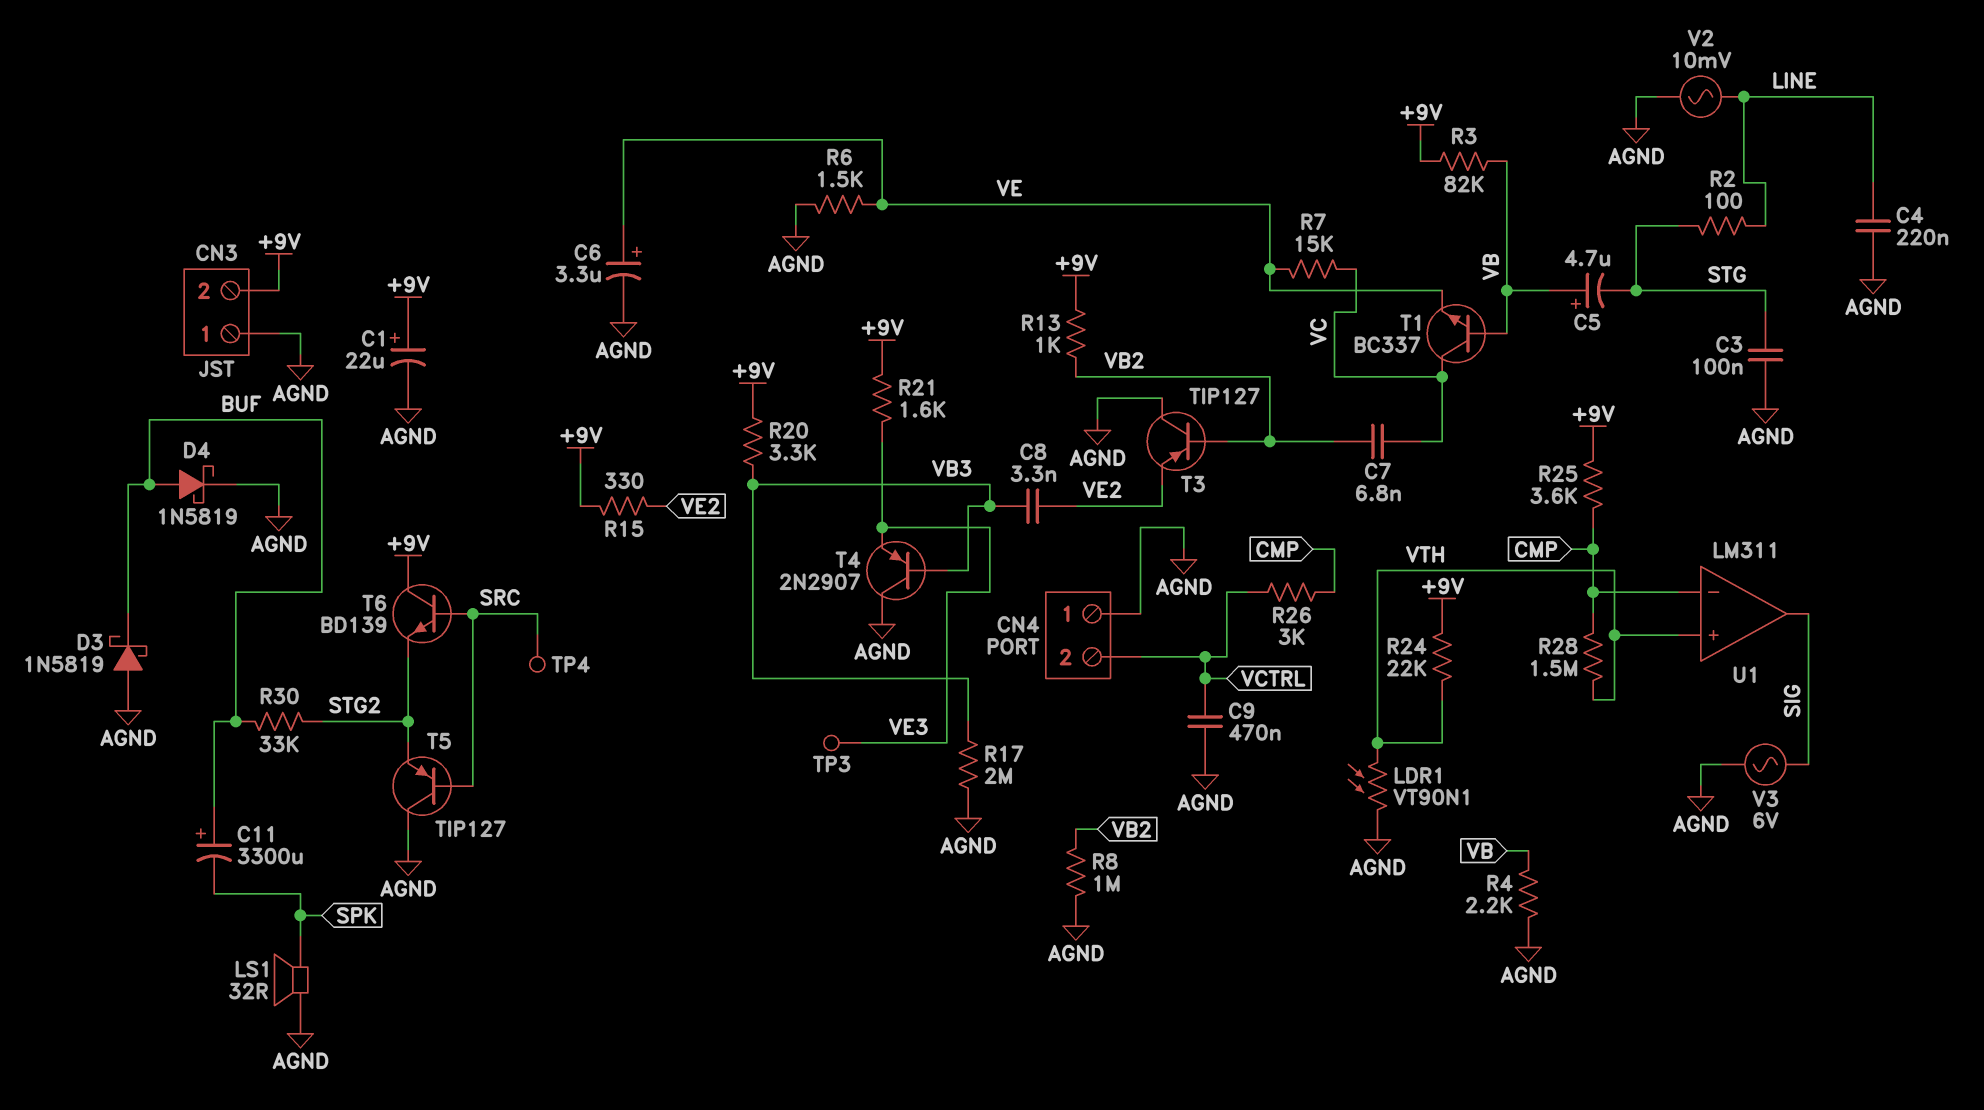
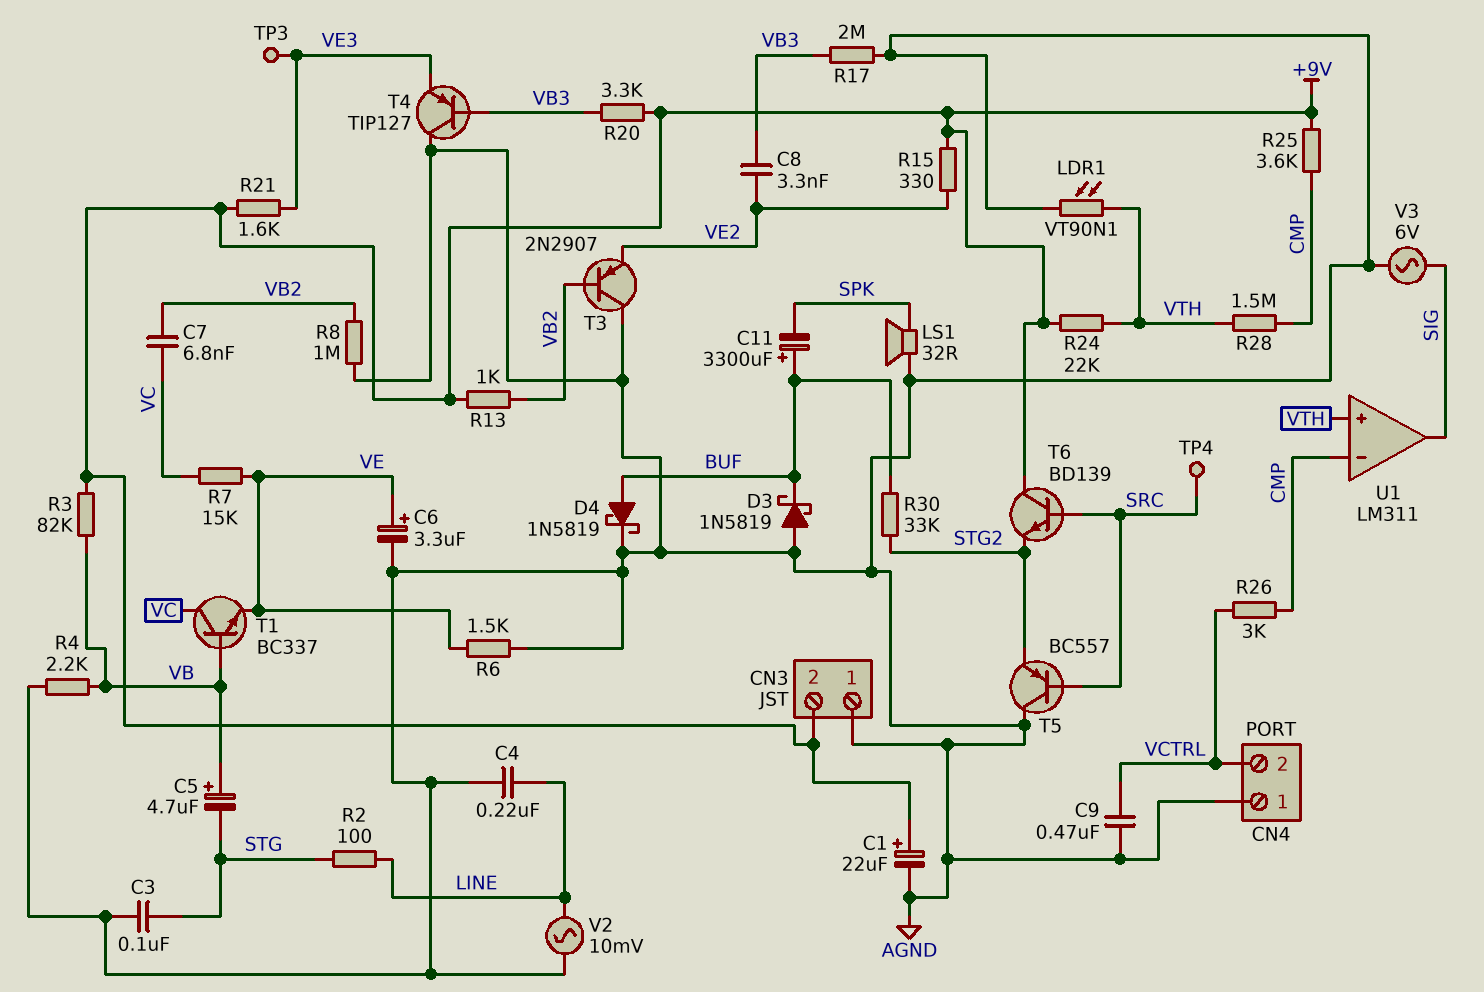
T3: PNP TIP127 (B VB2, C AGND, E VE2) -> PNP 2N2907 (B VB2, C AGND, E VE2)
T4: PNP 2N2907 (B VB3, C AGND, E VE3) -> PNP TIP127 (B VB3, C AGND, E VE3)
T5: PNP TIP127 (B SRC, C AGND, E STG2) -> PNP BC557 (B SRC, C AGND, E STG2)

